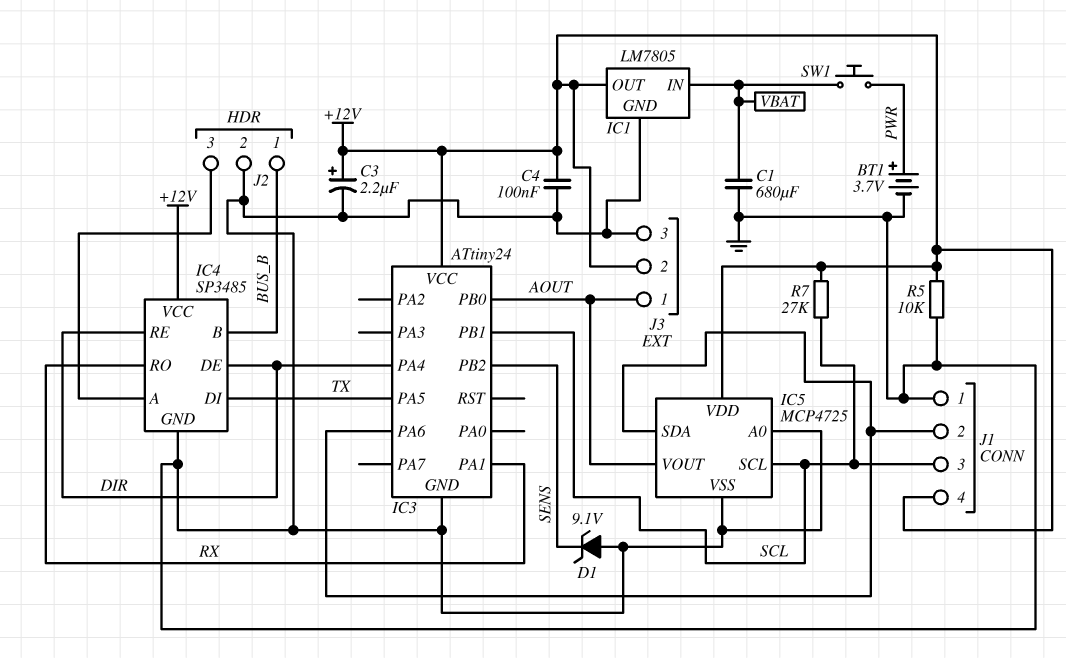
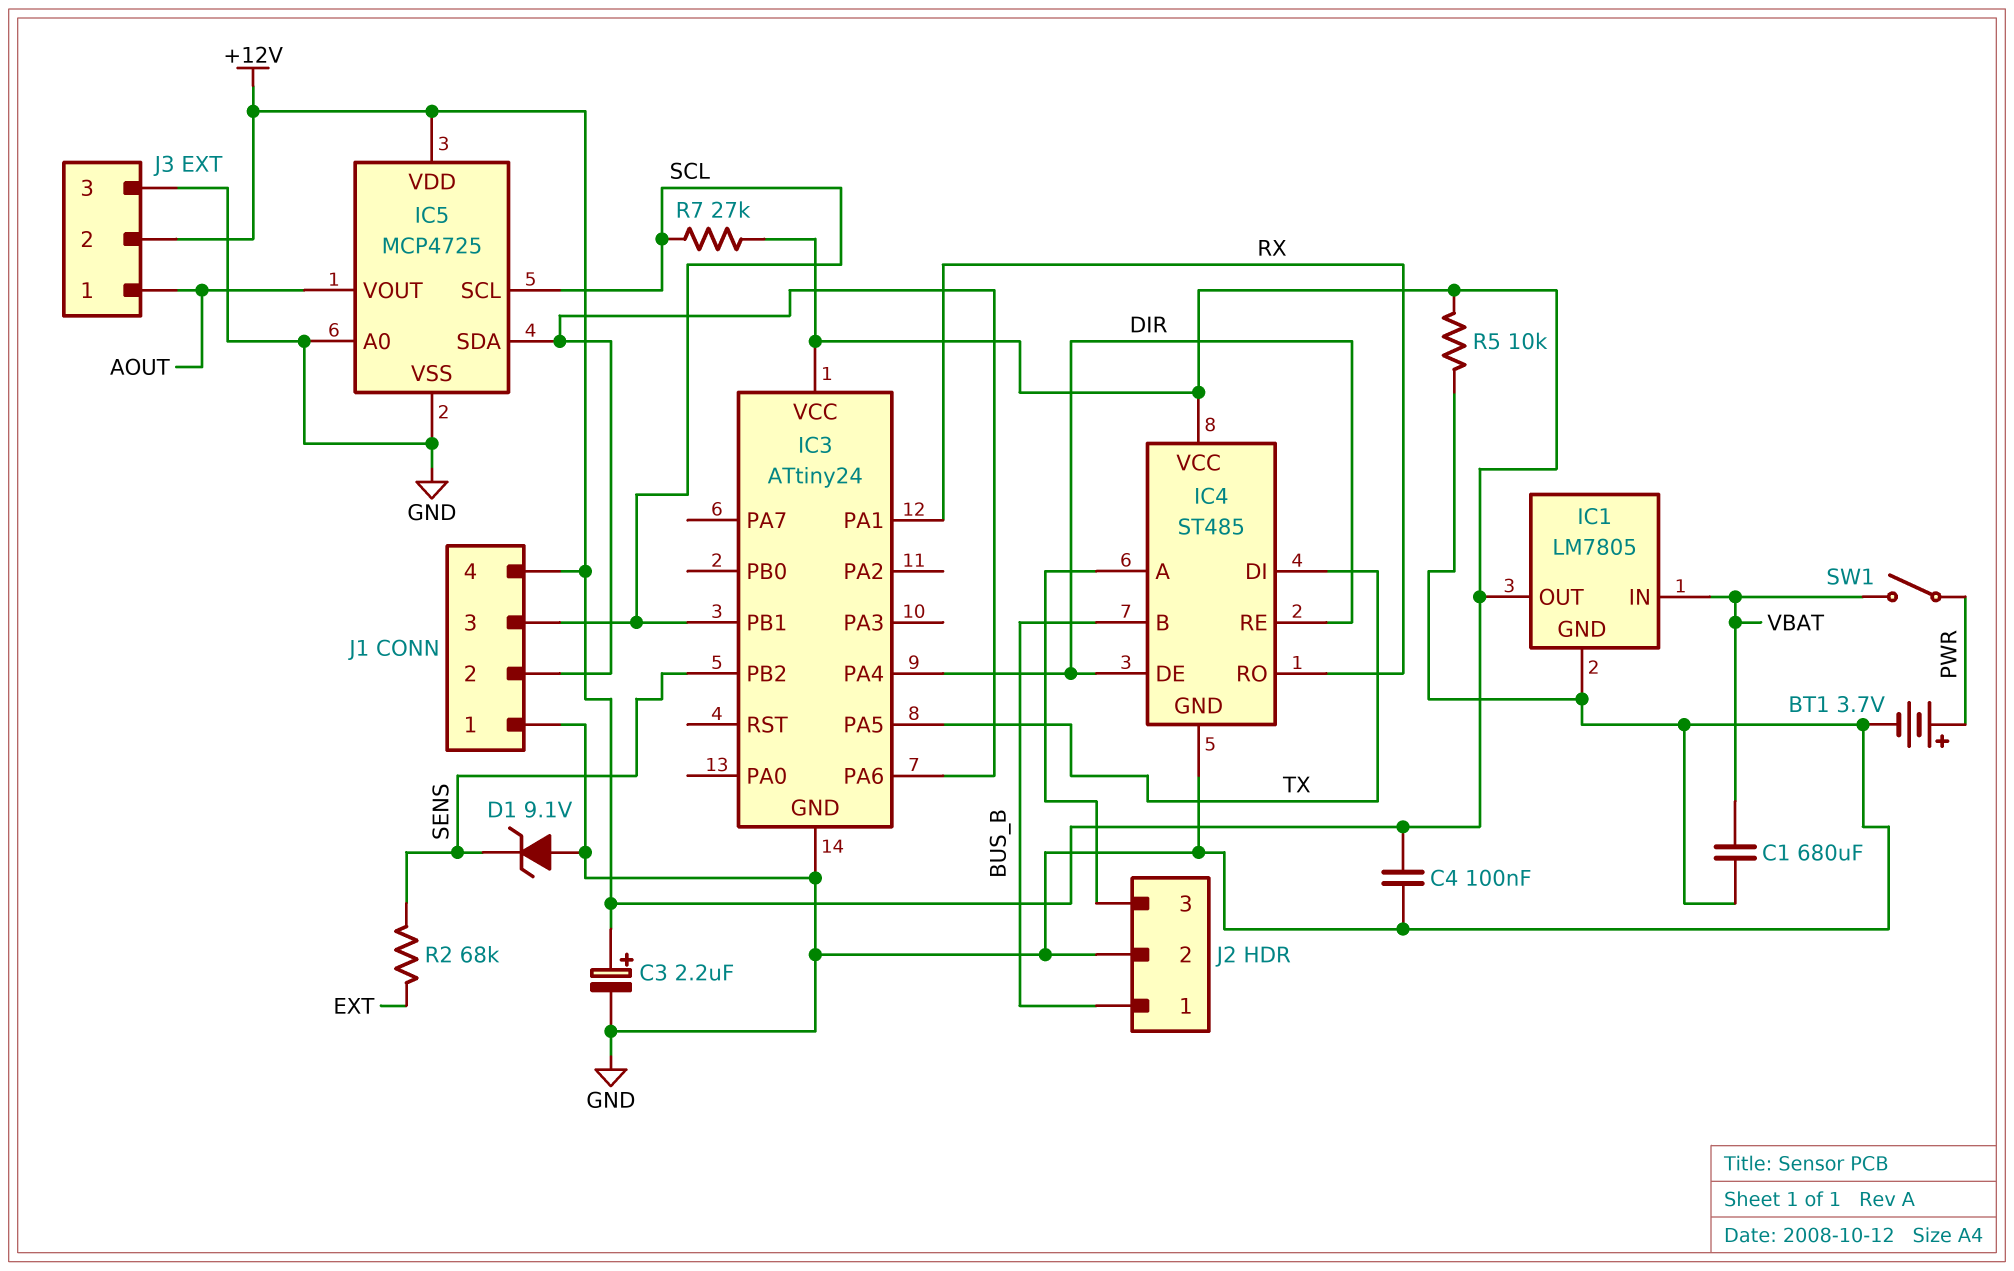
IC3 pin PB0: AOUT -> none
IC4: SP3485 -> ST485
R2: none -> 68k (EXT, SENS)
SW1: button (PWR, VBAT) -> switch (PWR, VBAT)

